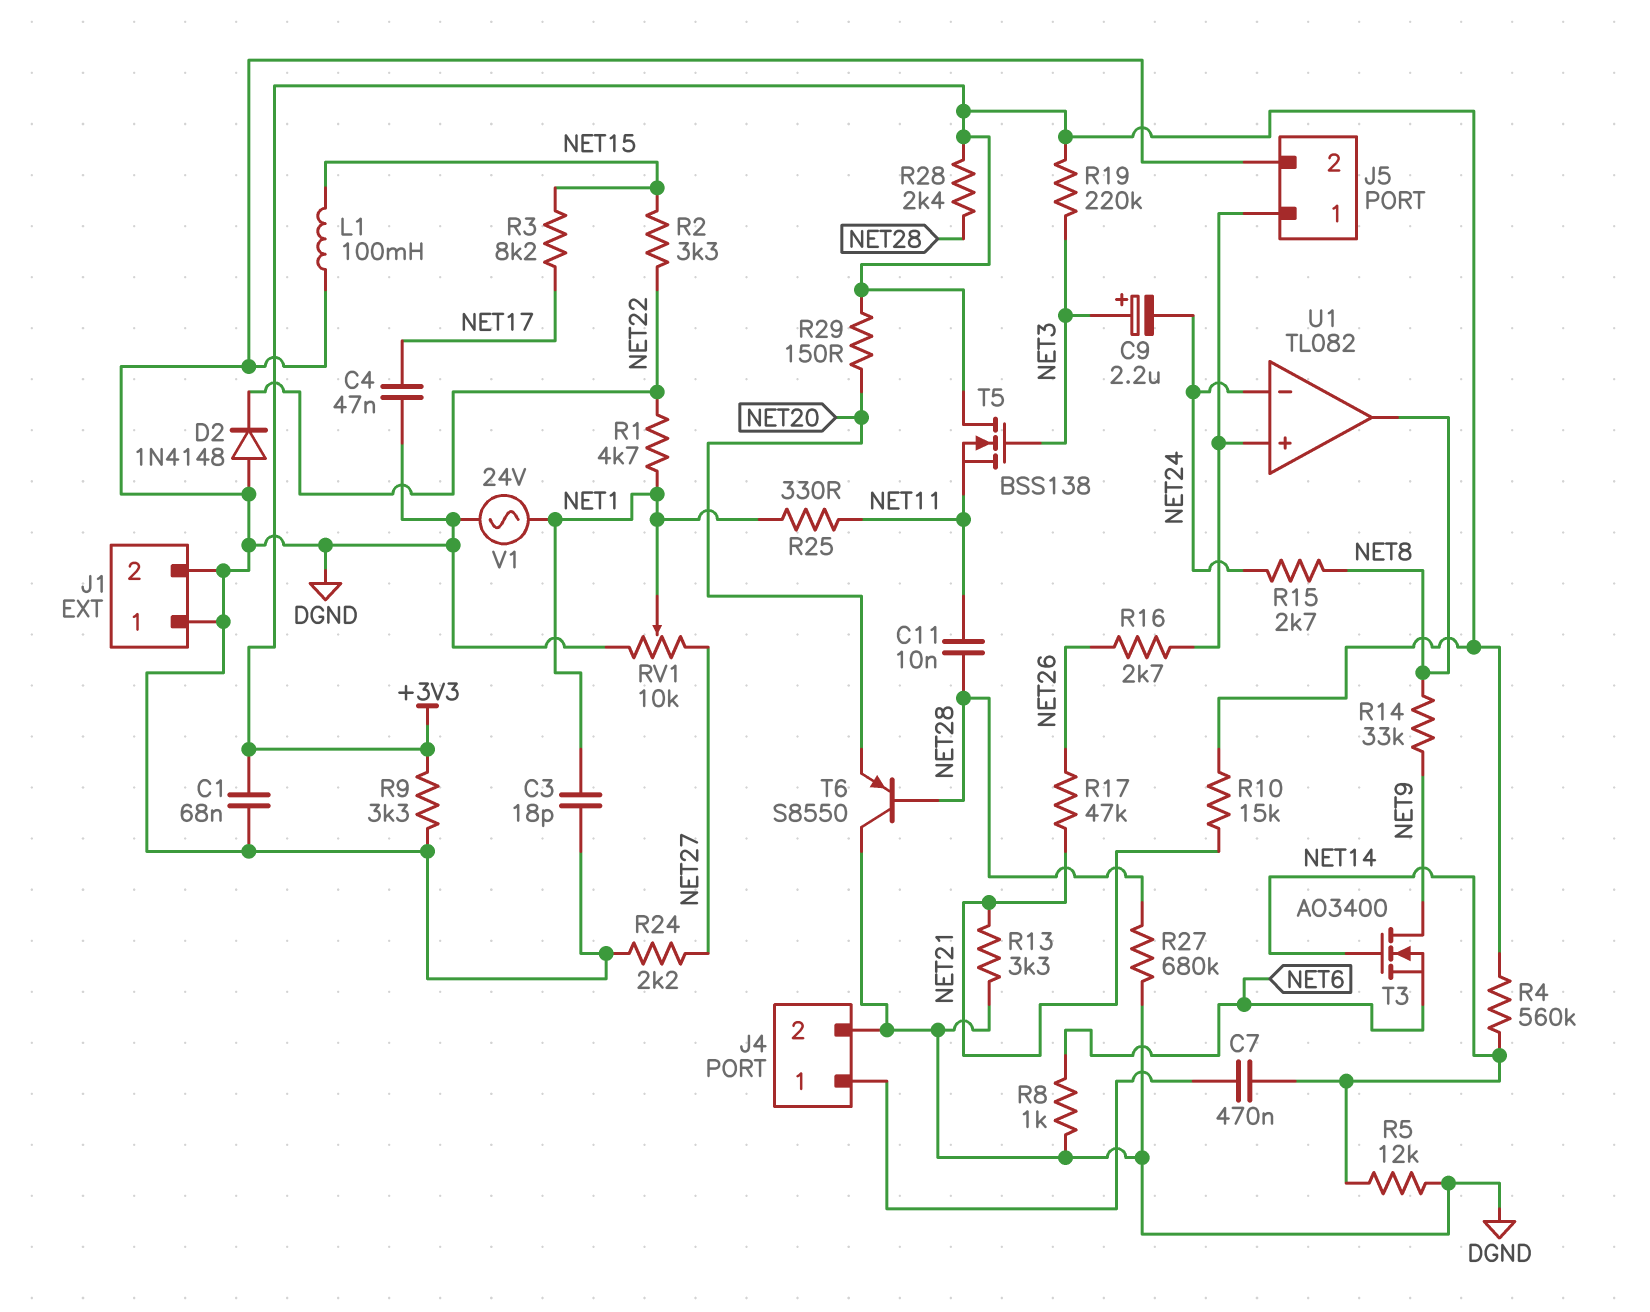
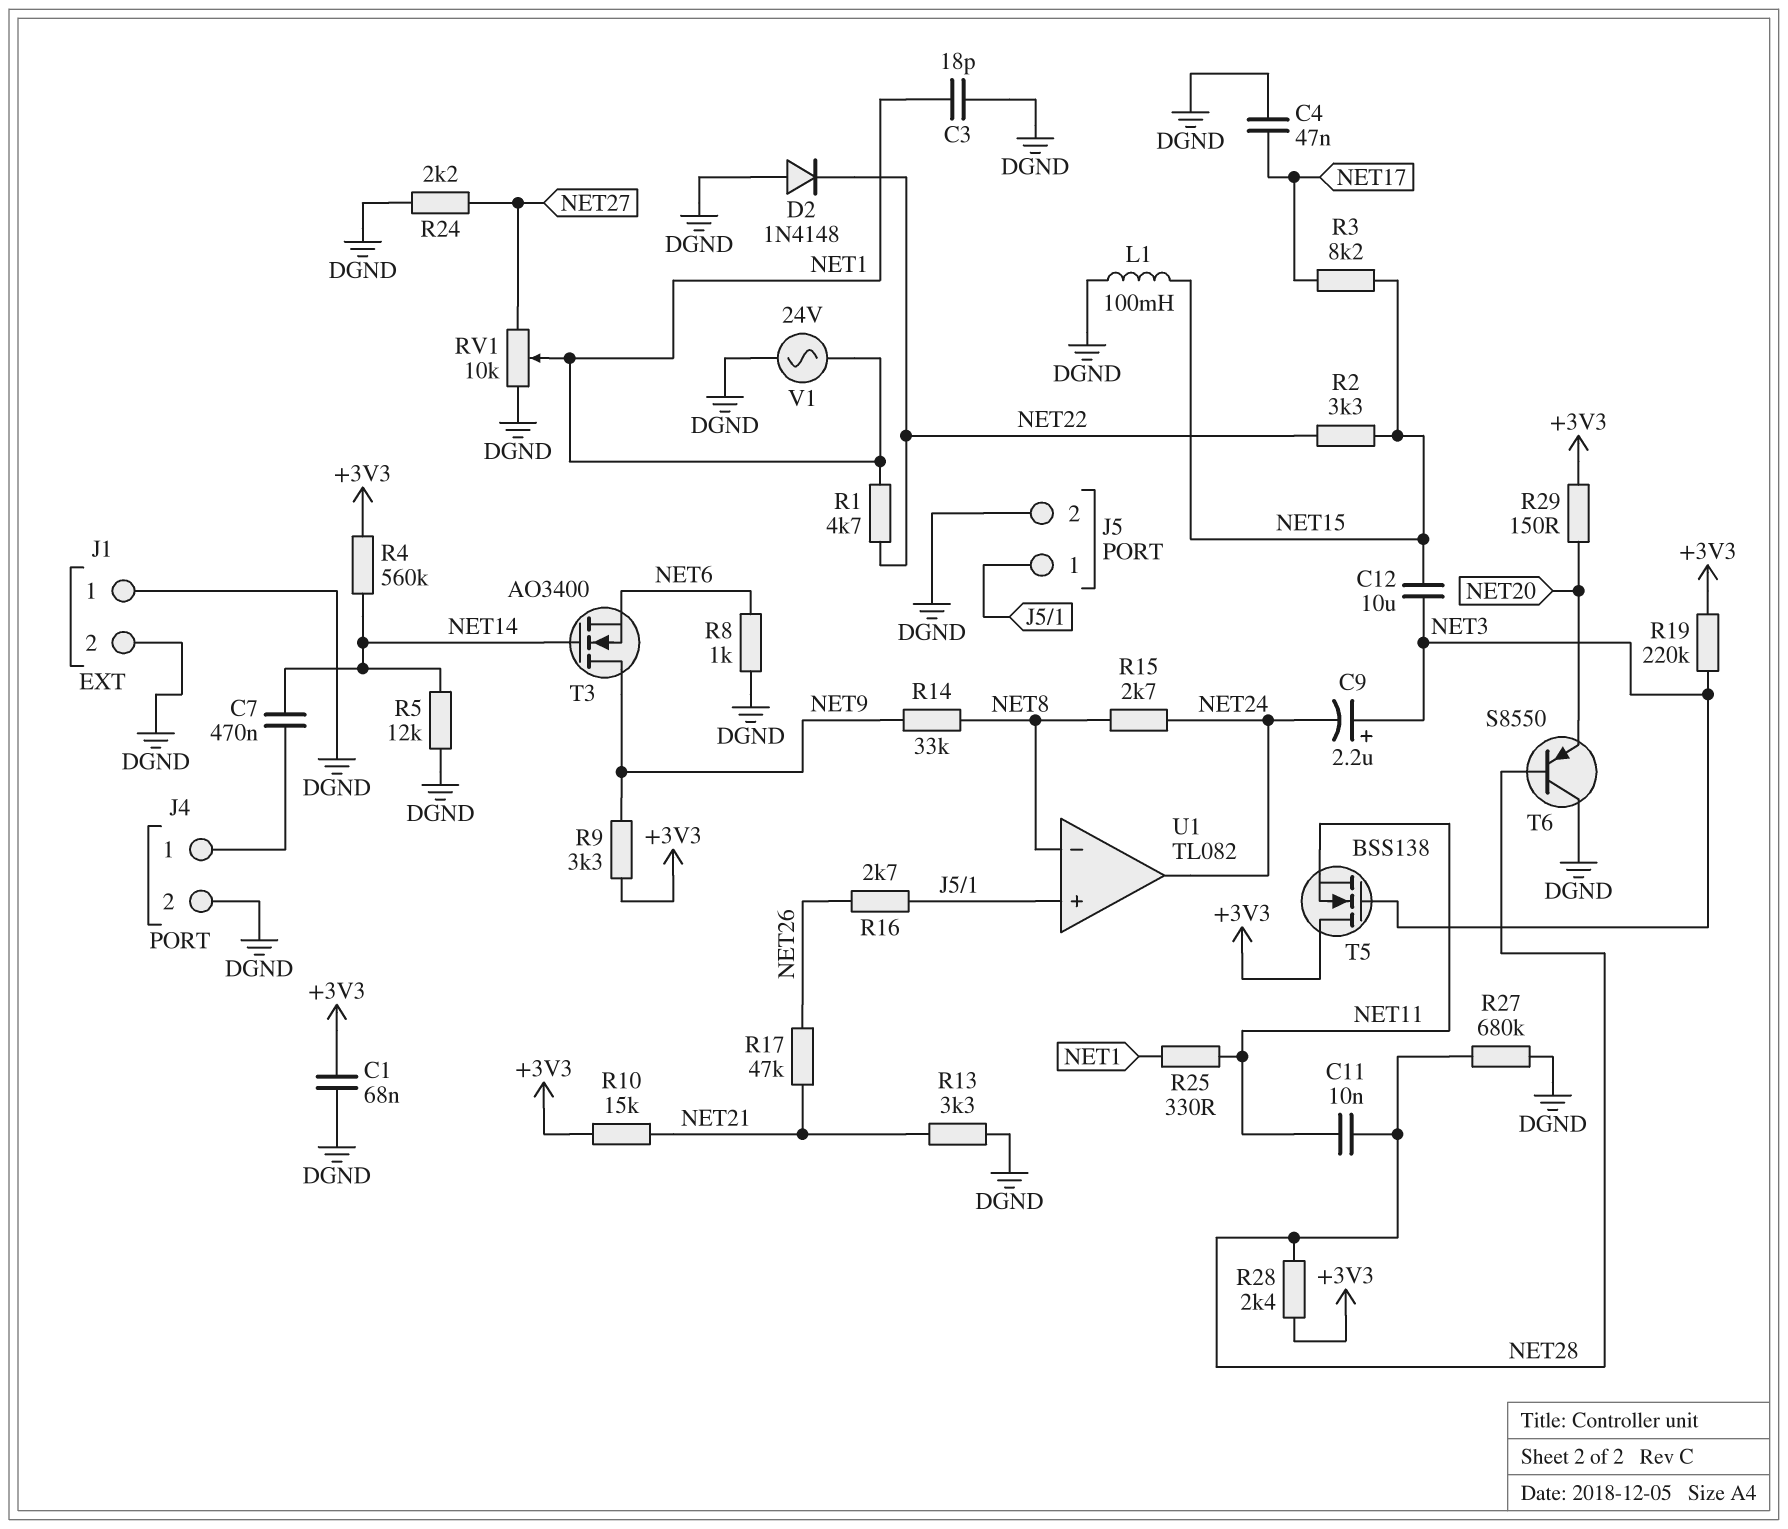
C12: none -> 10uF (NET3, NET15)
R9: 3.3k (+3V3, DGND) -> 3.3k (+3V3, NET9)
U1 pin in-: NET24 -> NET8
U1 pin out: NET8 -> NET24

